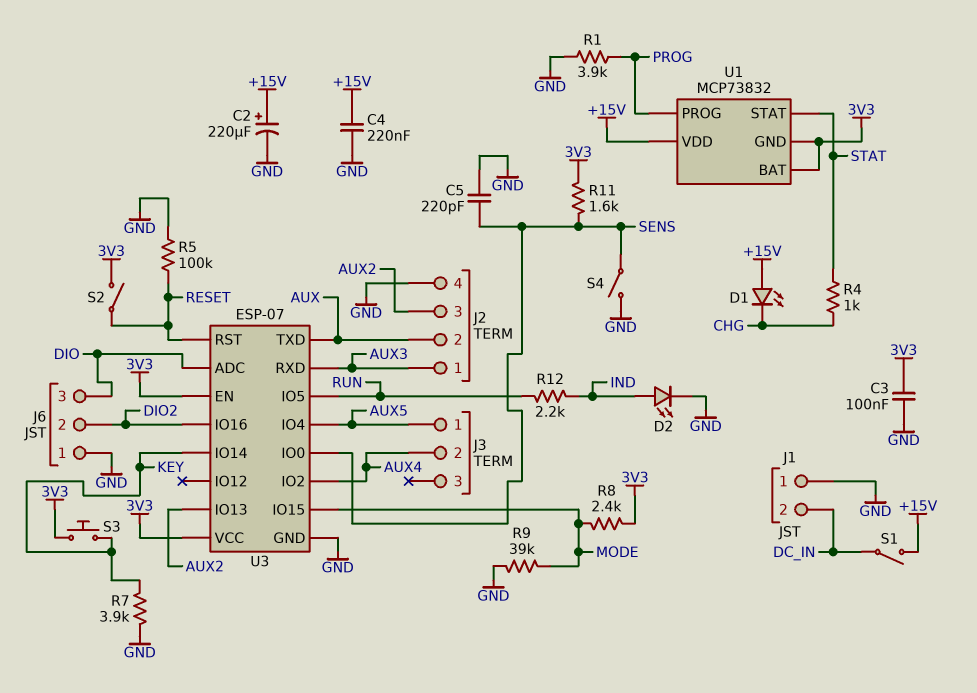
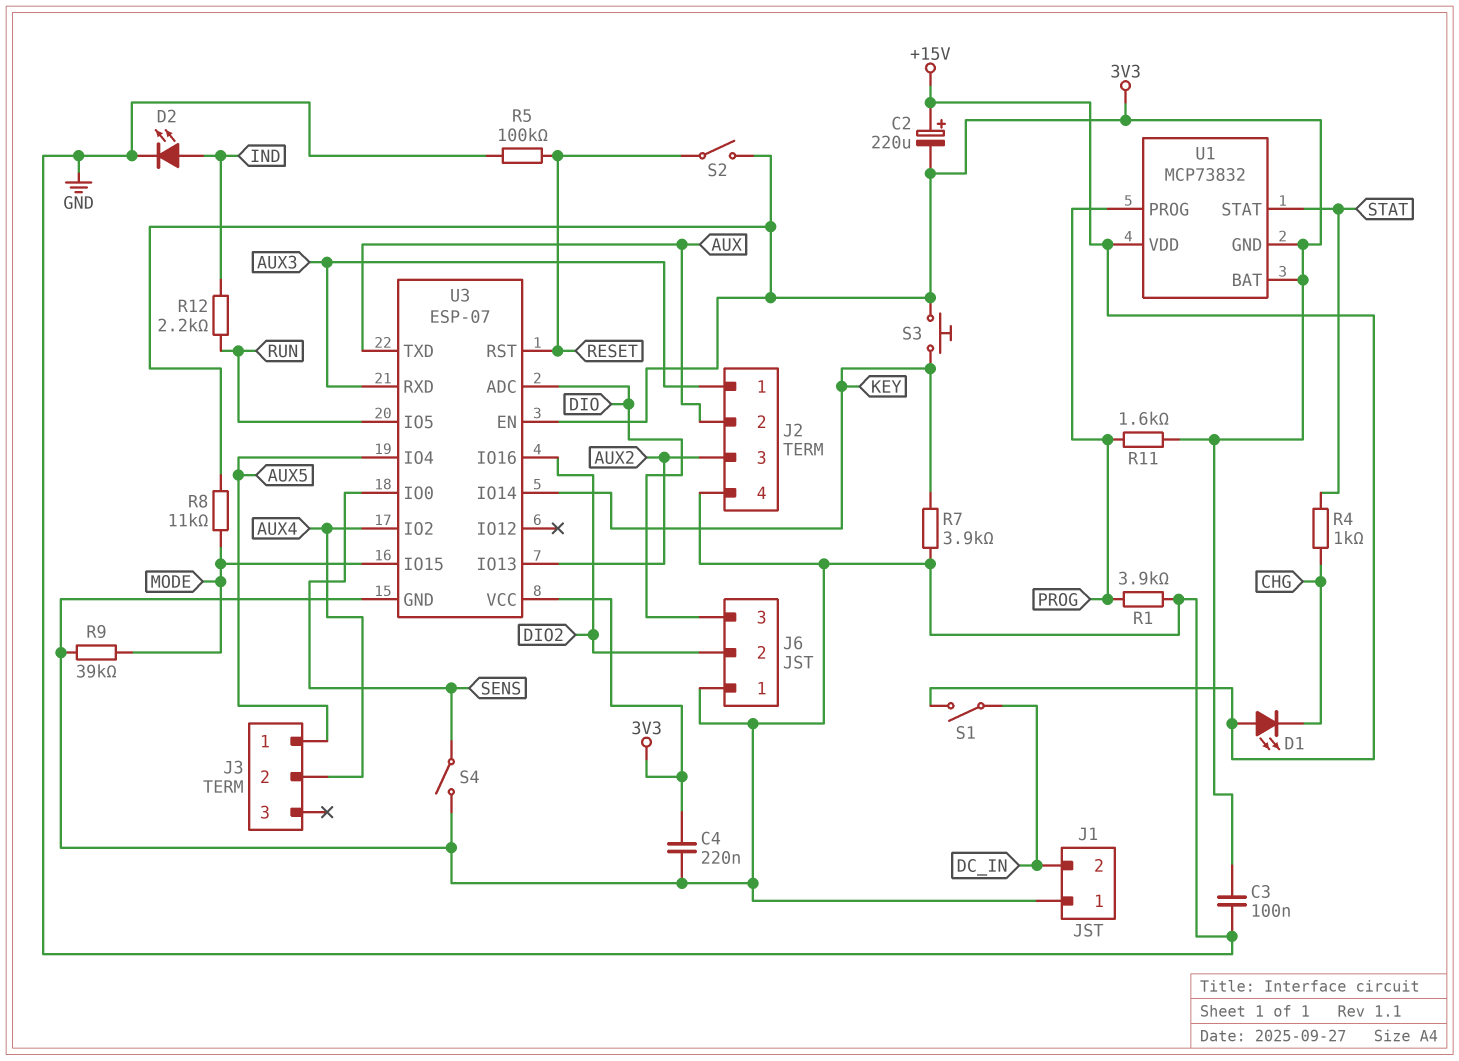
C2: 220uF (plus +15V, minus GND) -> 220uF (plus +15V, minus 3V3)
C4: 220nF (+15V, GND) -> 220nF (3V3, GND)
C5: 220pF (GND, SENS) -> none
R8: 2.4k (3V3, MODE) -> 11k (3V3, MODE)
R11: 1.6k (3V3, SENS) -> 1.6k (3V3, PROG)

